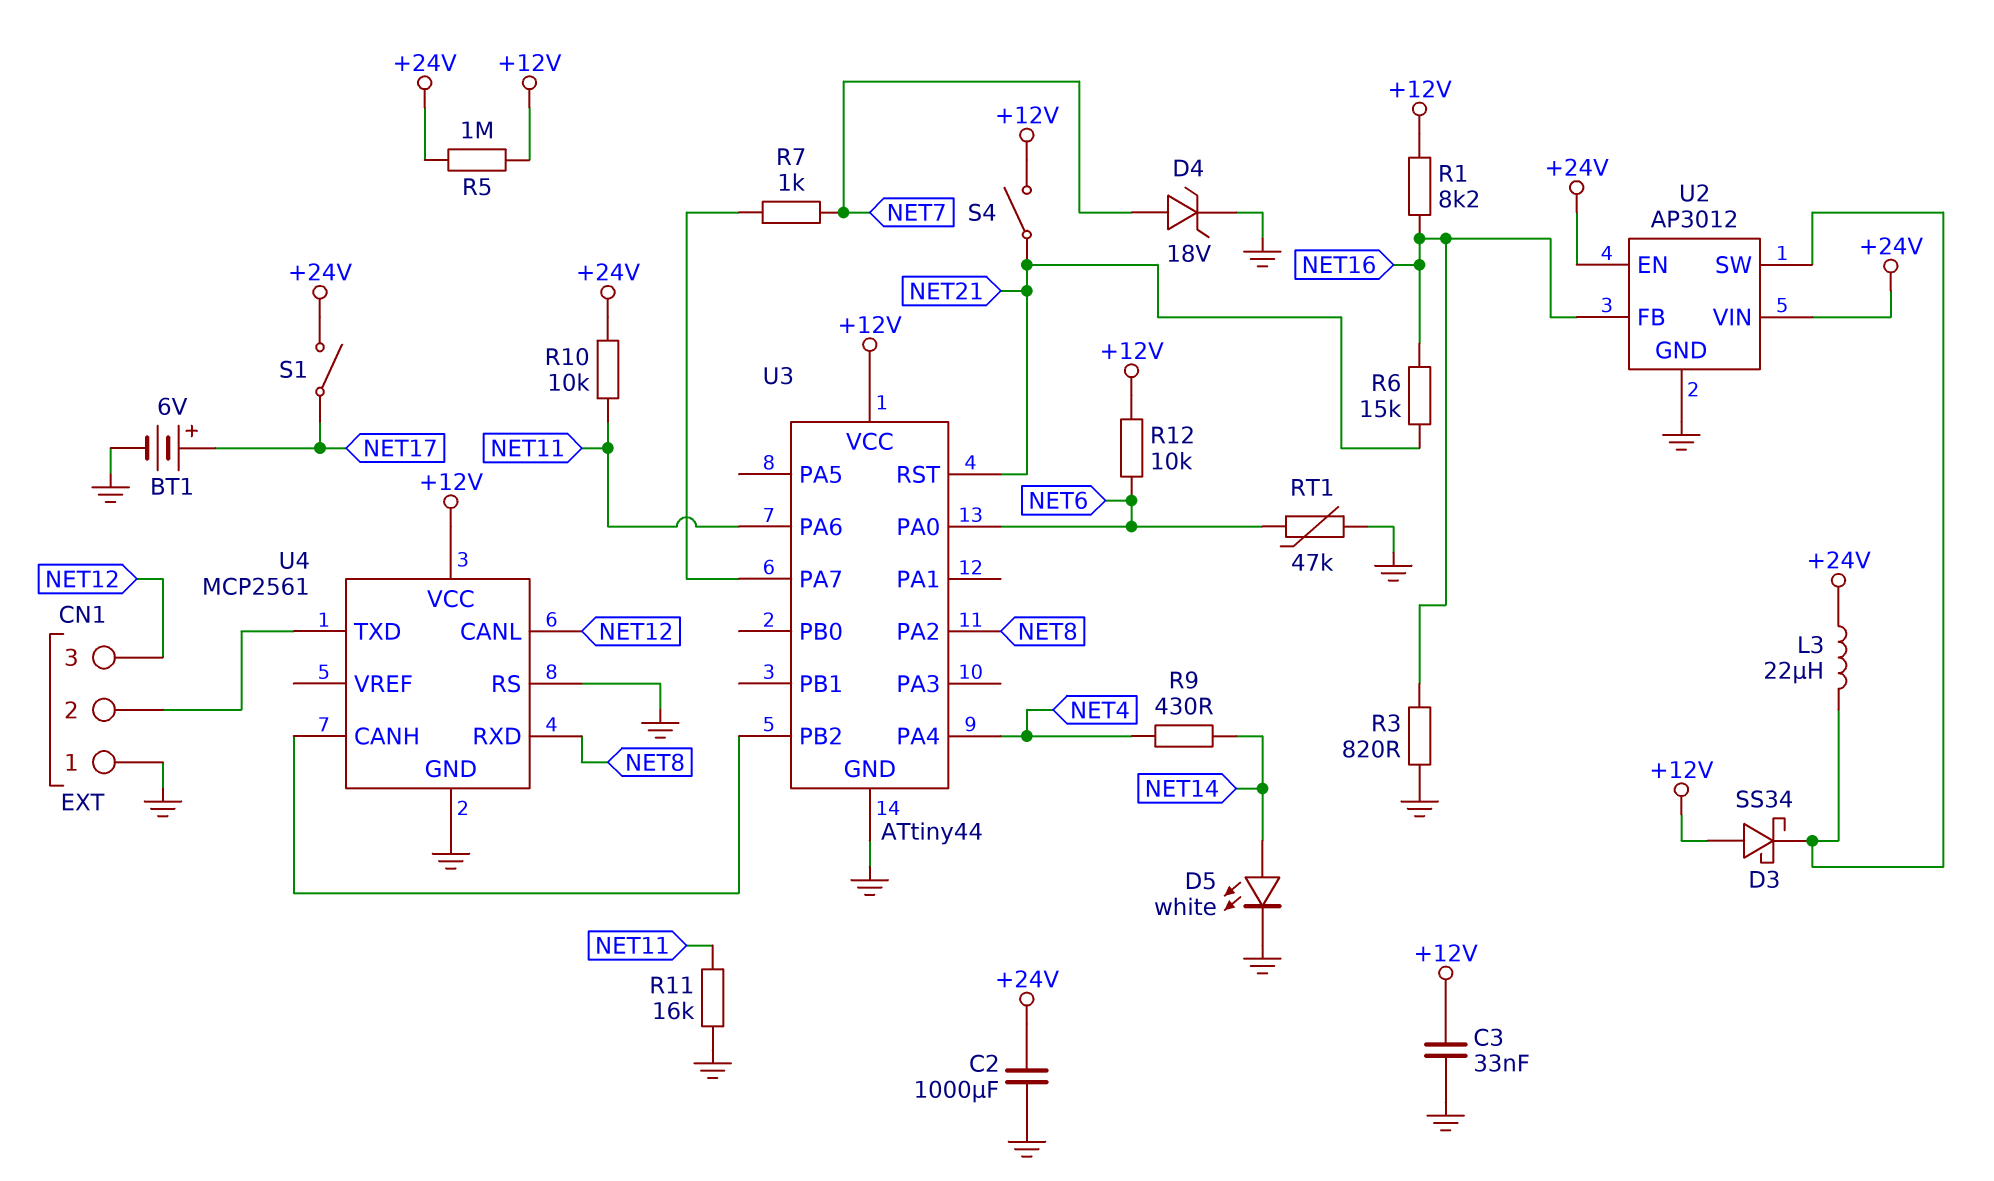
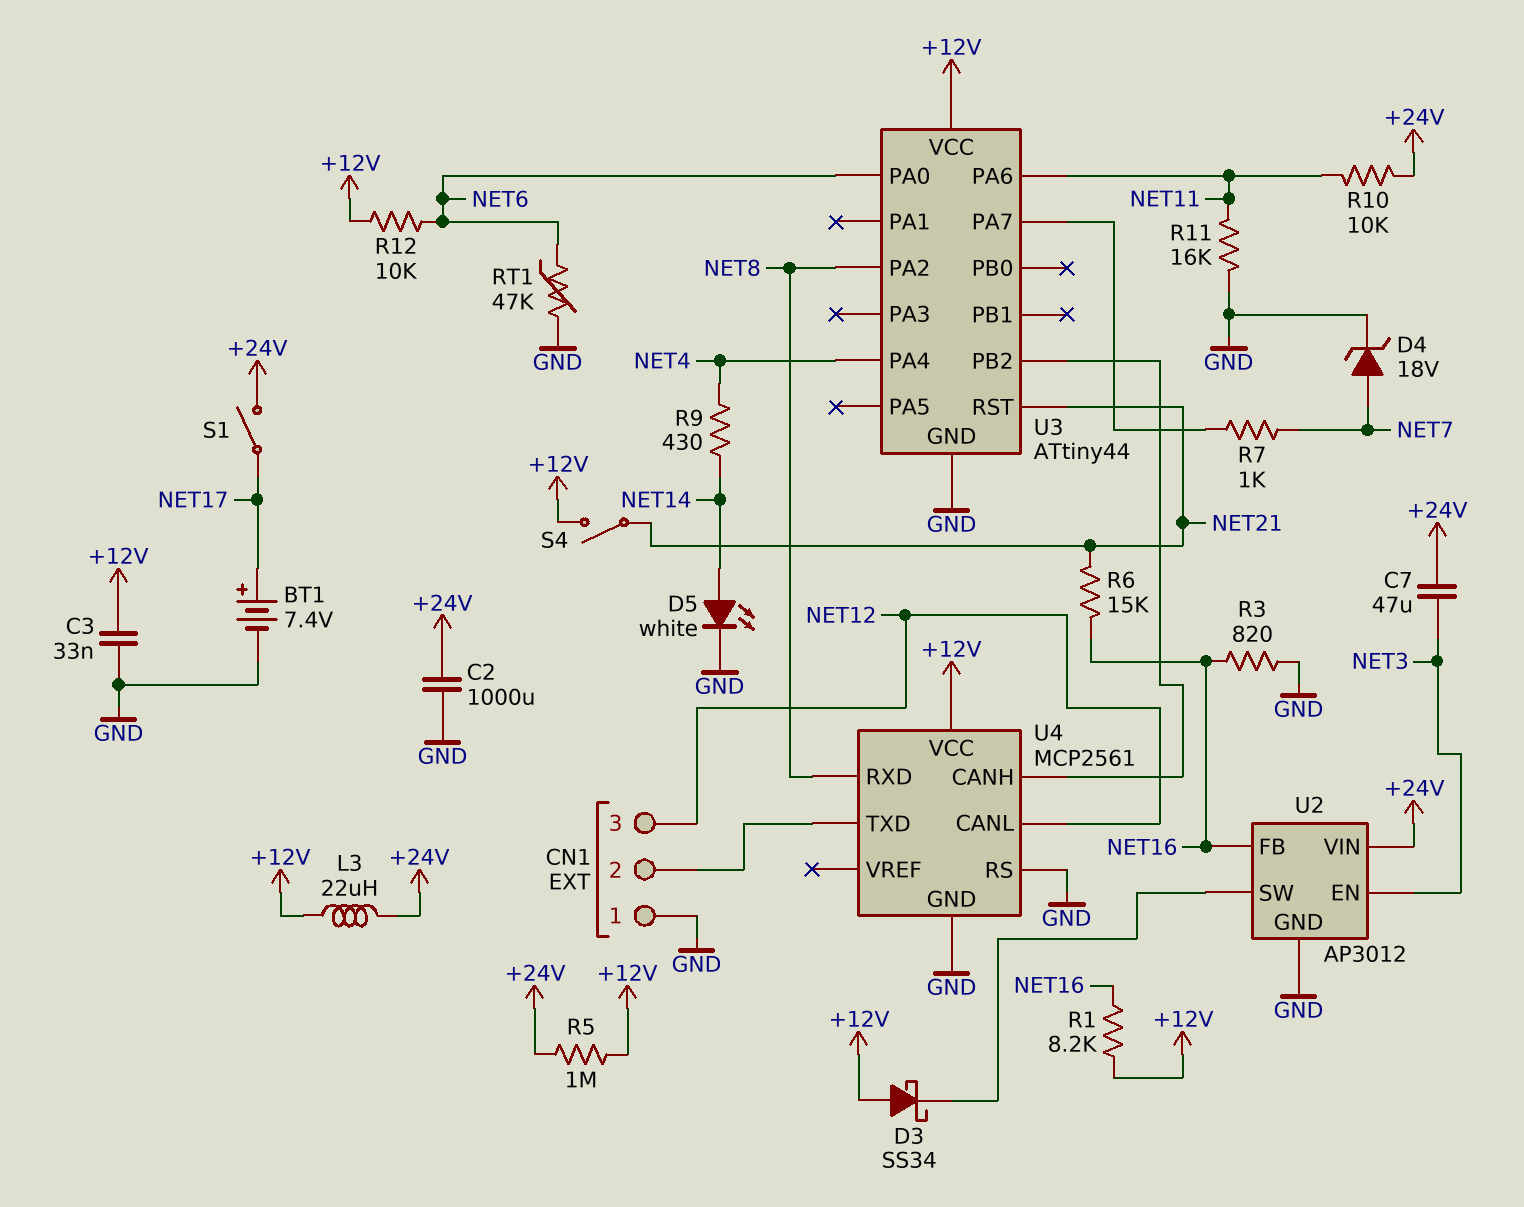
BT1: 6V (plus NET17, minus GND) -> 7.4V (plus NET17, minus GND)
C7: none -> 47uF (+24V, NET3)
L3: 22uH (+24V, U2/SW) -> 22uH (+12V, +24V)
U2 pin EN: +24V -> NET3

